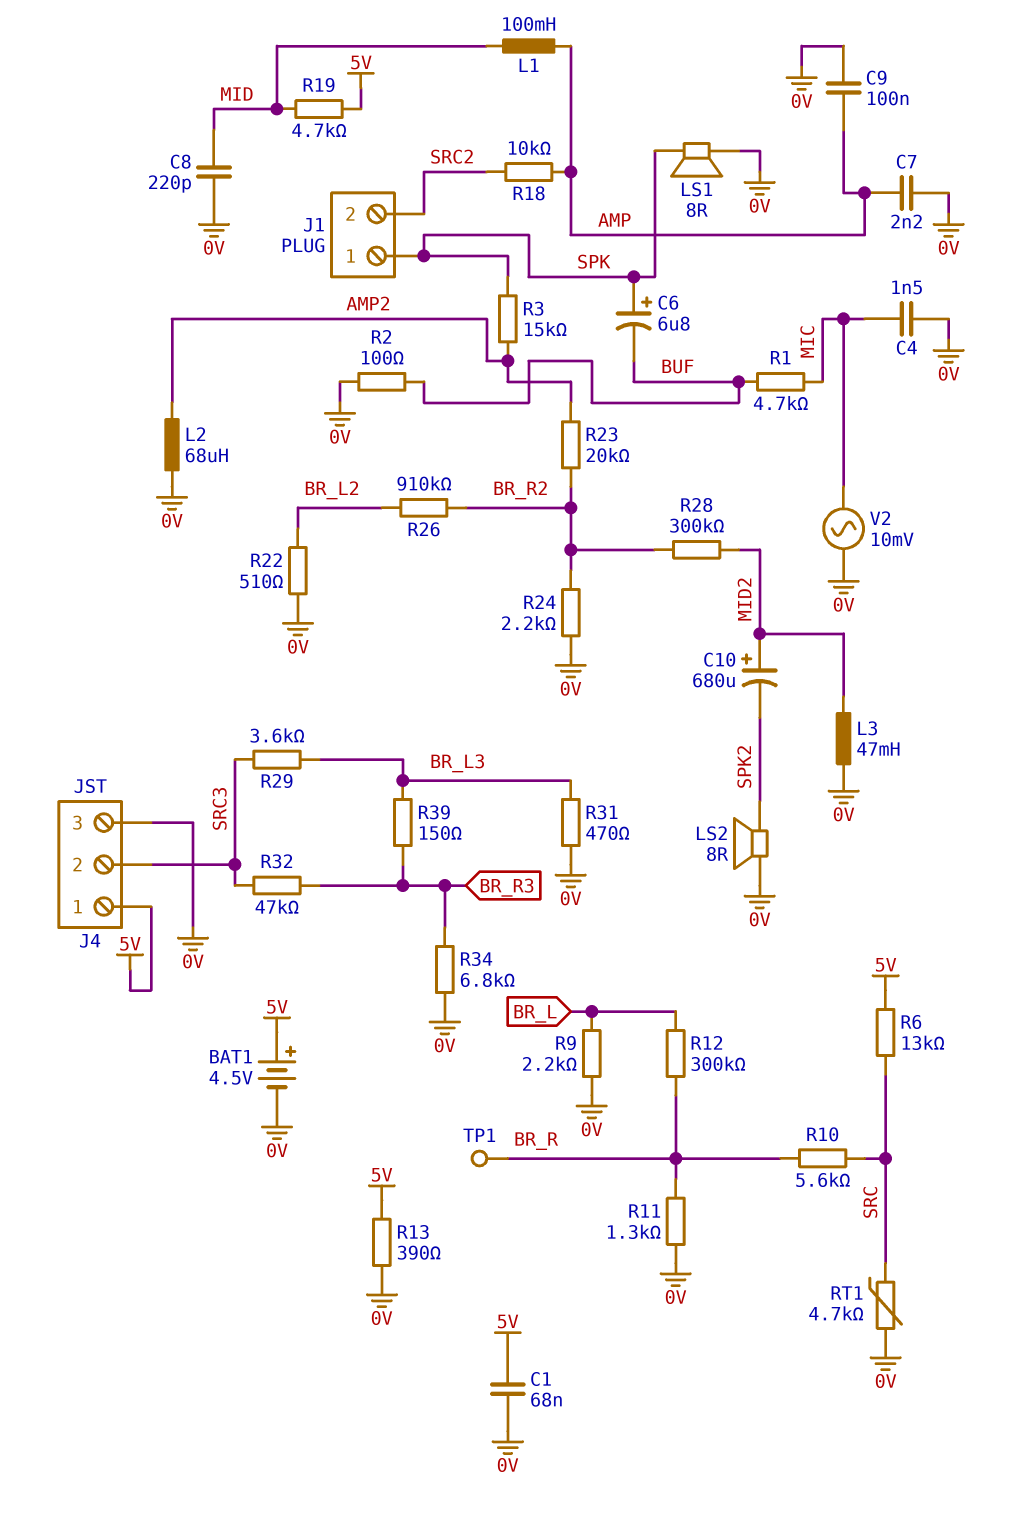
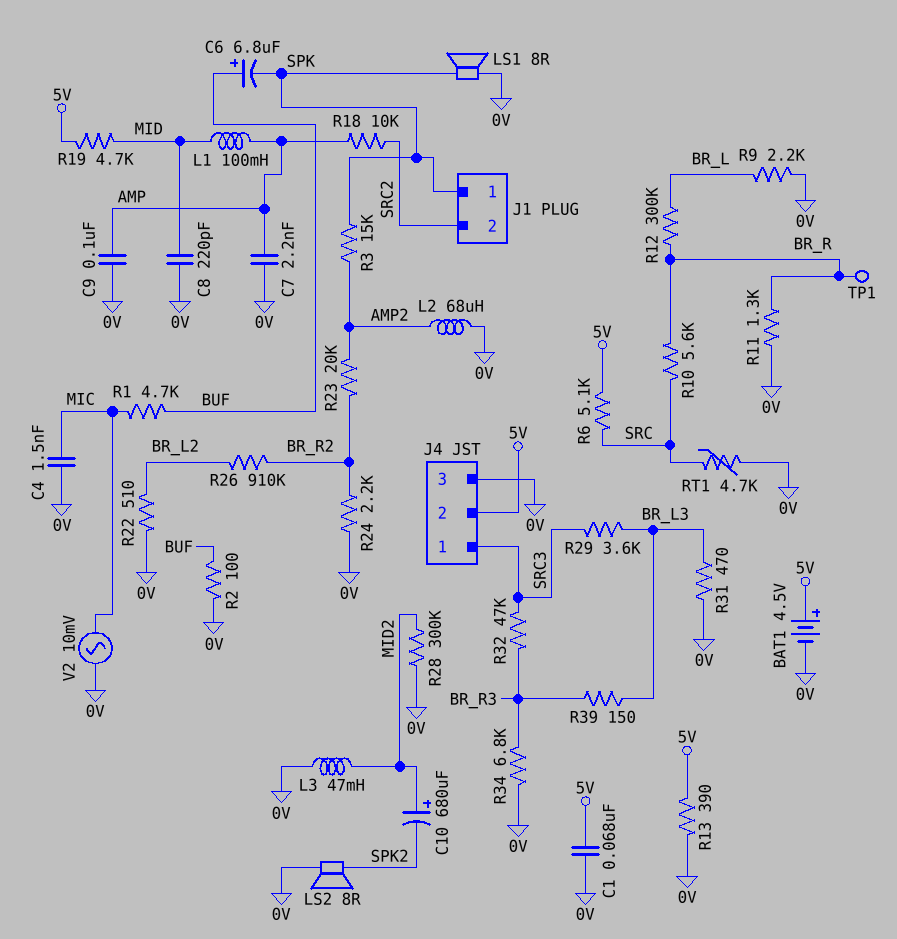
C6: 6.8uF (plus SPK, minus BUF) -> 6.8uF (plus BUF, minus SPK)
J4 pin 1: 5V -> SRC3
J4 pin 2: SRC3 -> 5V
R6: 13k (5V, SRC) -> 5.1k (5V, SRC)
R28: 300k (BR_R2, MID2) -> 300k (0V, MID2)

